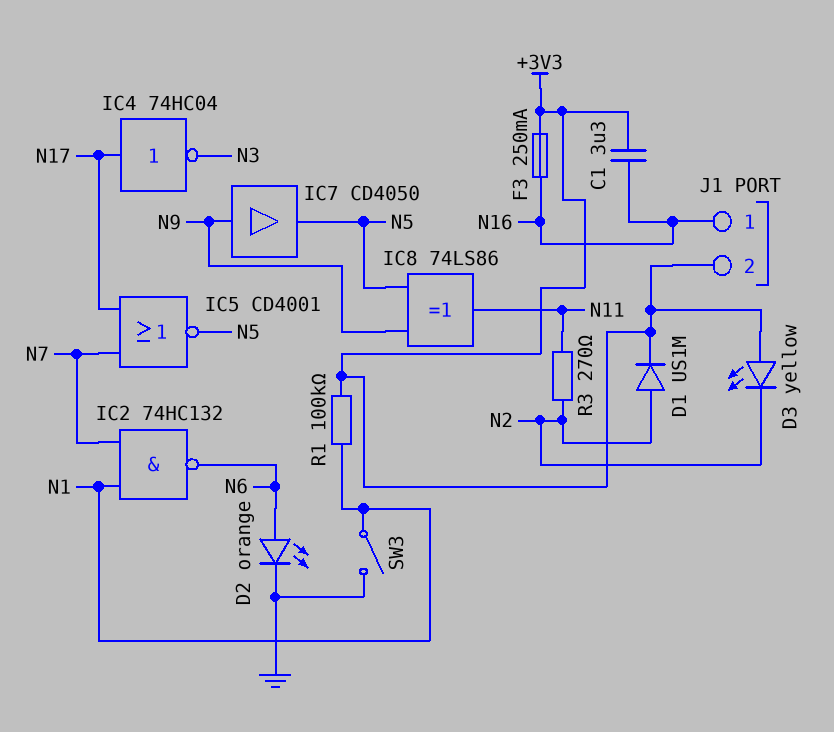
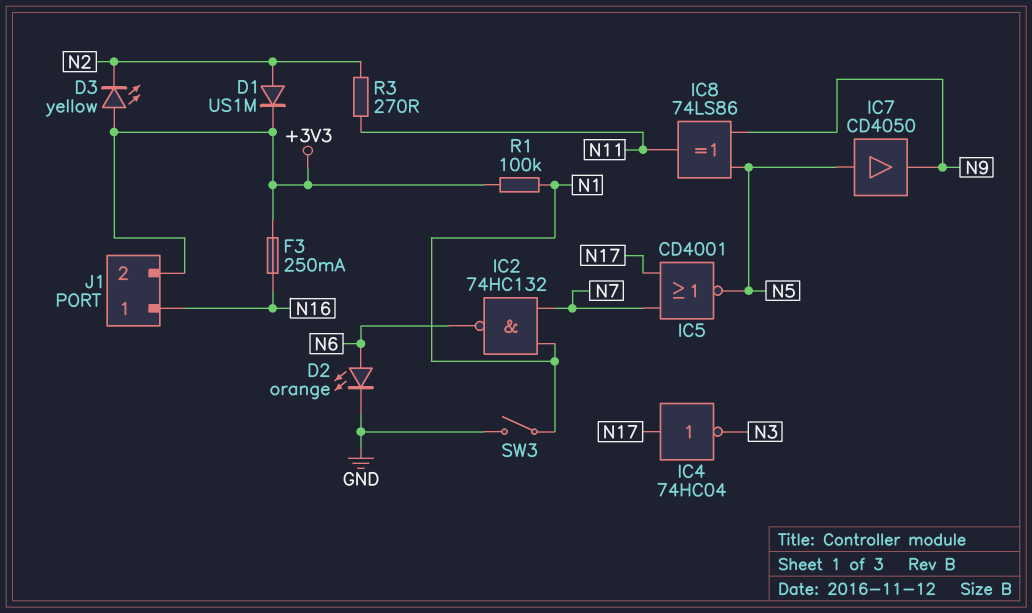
C1: 3.3uF (+3V3, N16) -> none
IC7: buffer CD4050 (in N9, out N5) -> buffer CD4050 (in N5, out N9)

